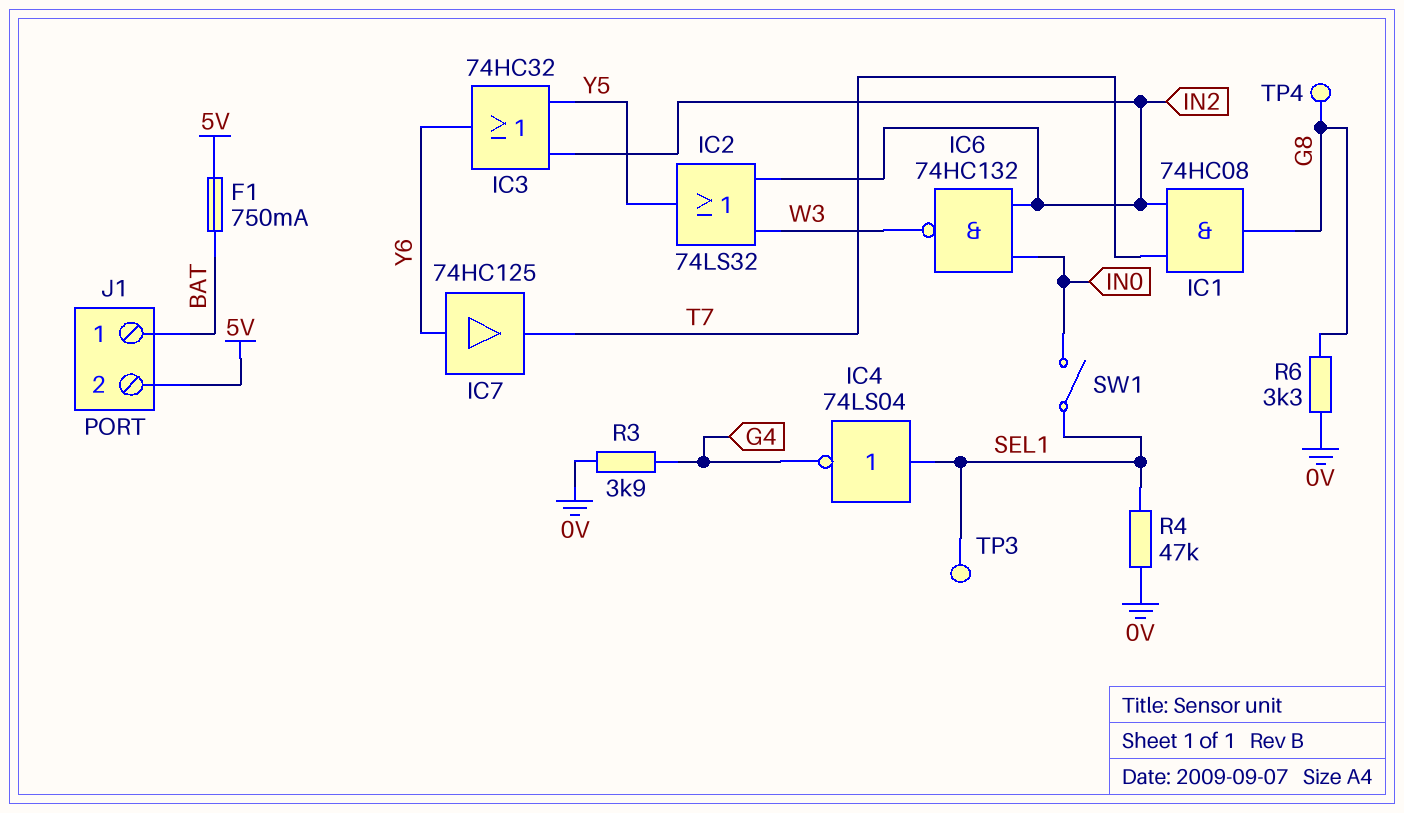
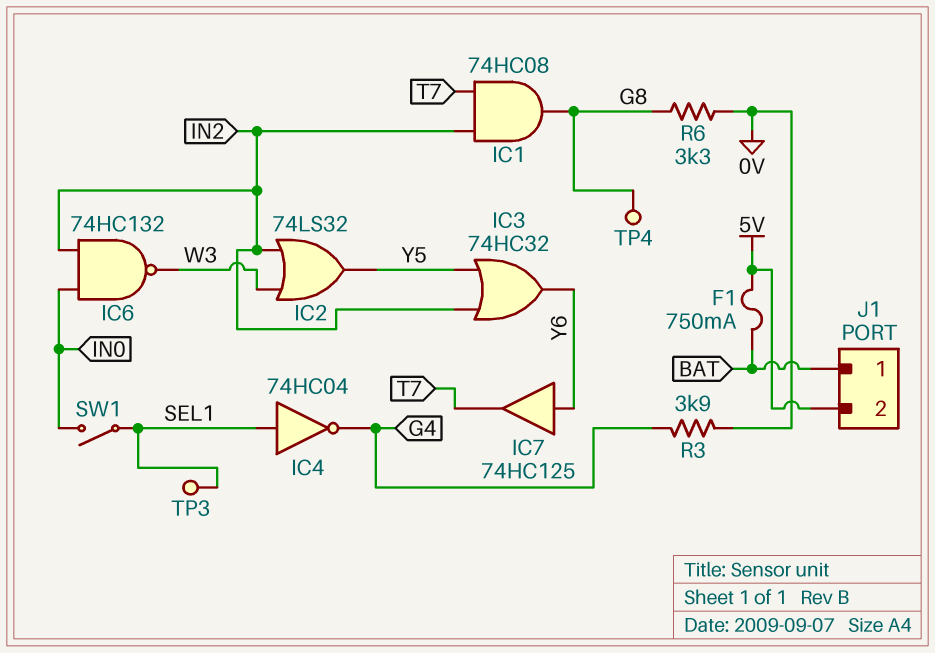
IC4: NOT 74LS04 (in SEL1, out G4) -> NOT 74HC04 (in SEL1, out G4)
R4: 47k (0V, SEL1) -> none

